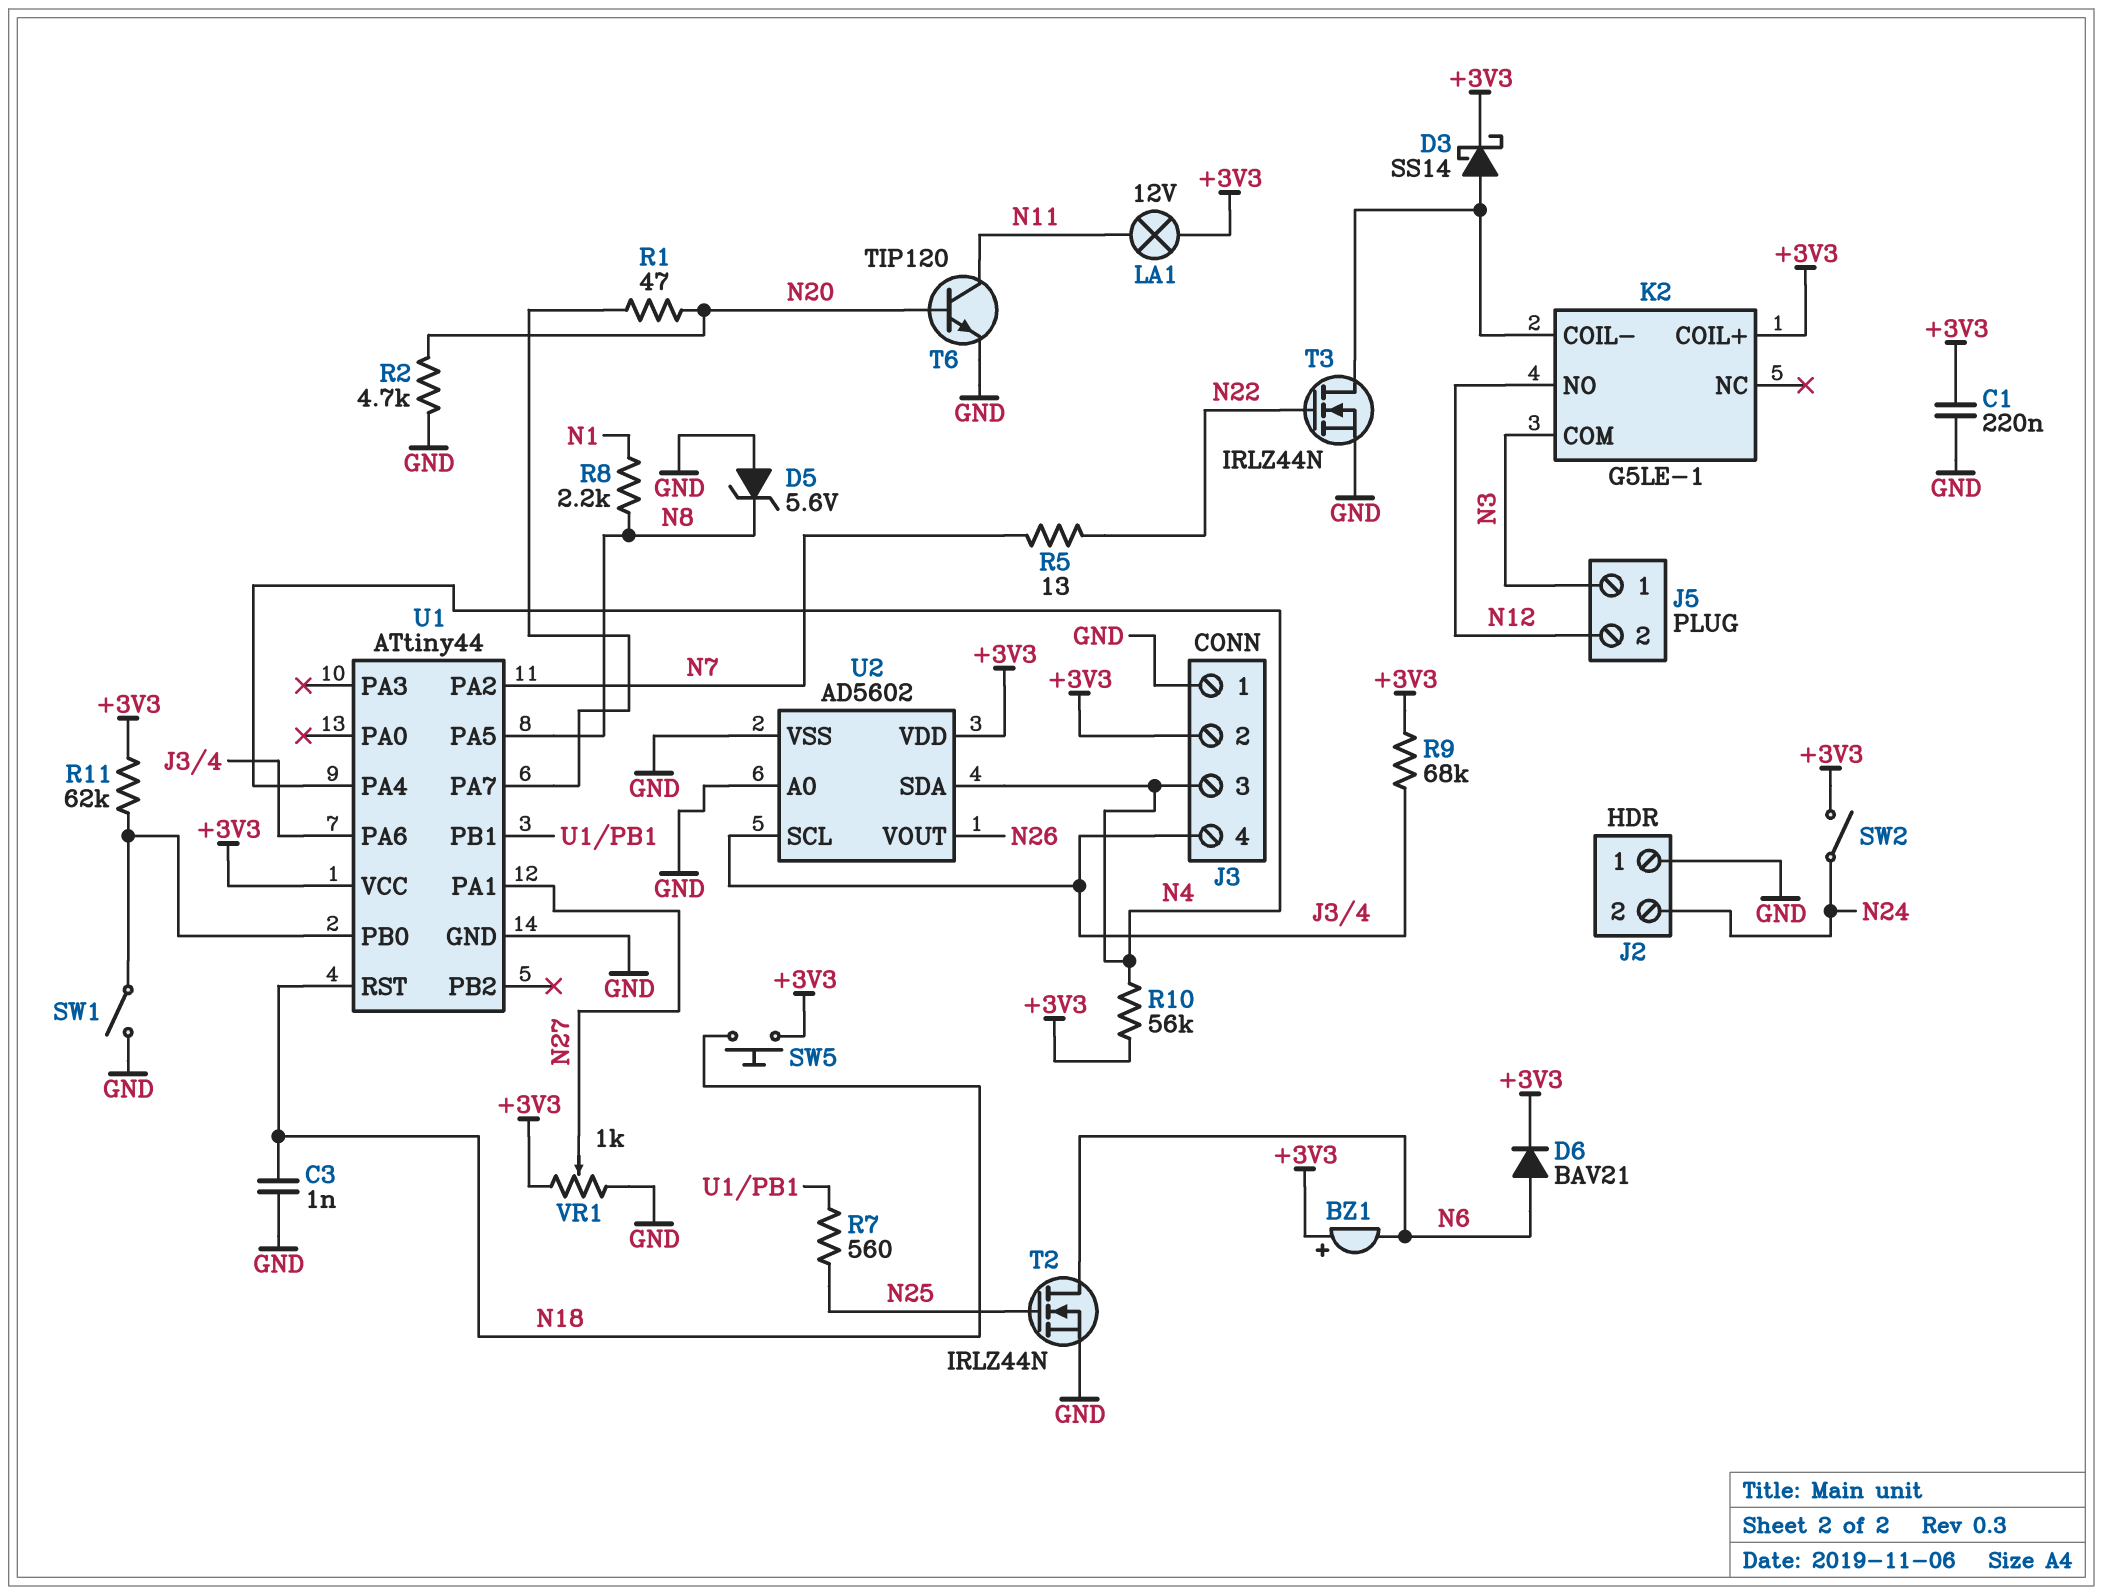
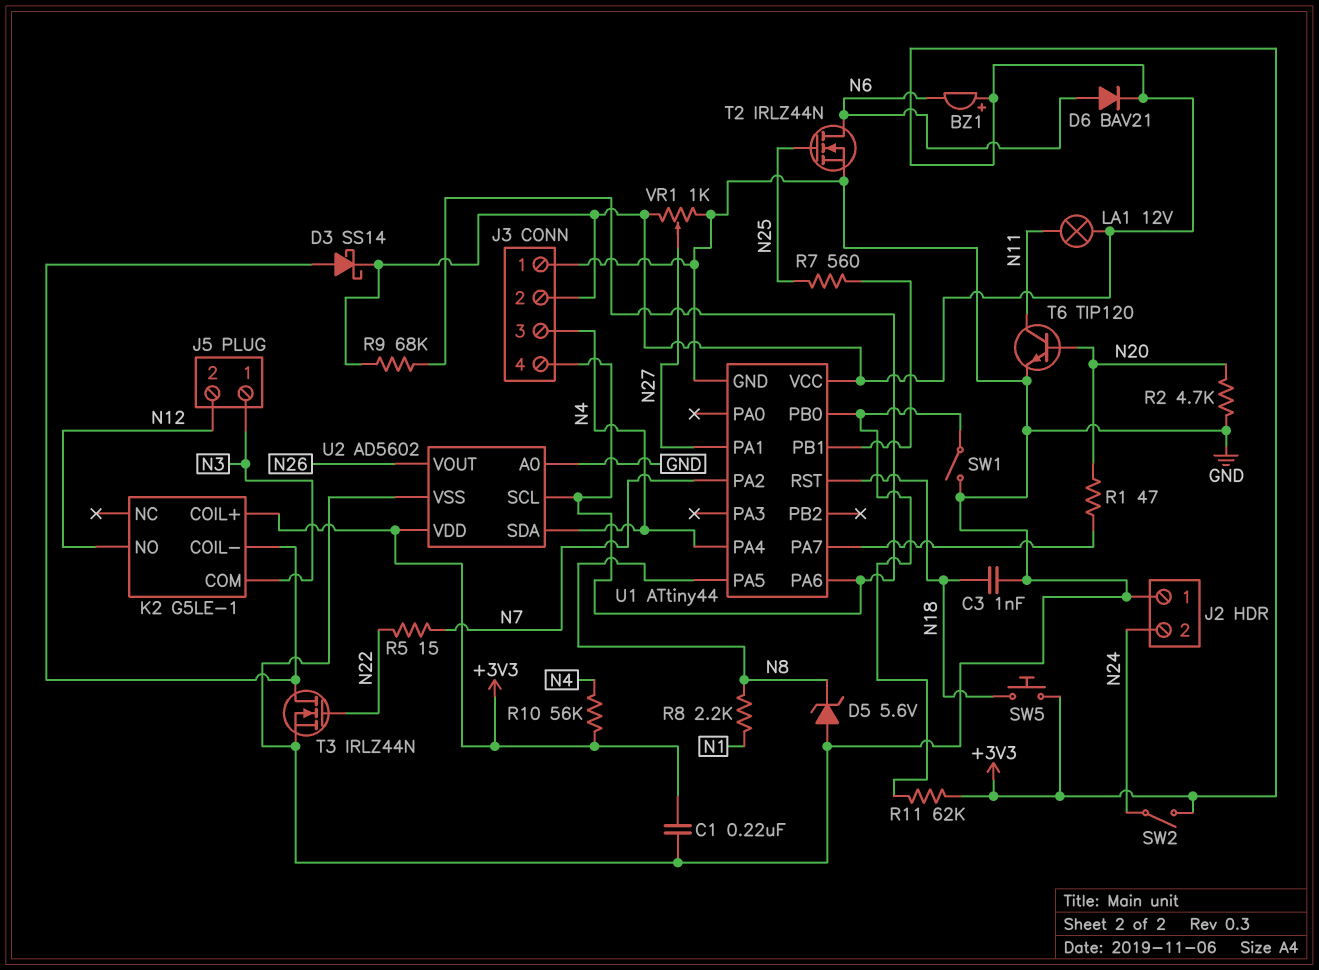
R5: 13 (N7, N22) -> 15 (N7, N22)

